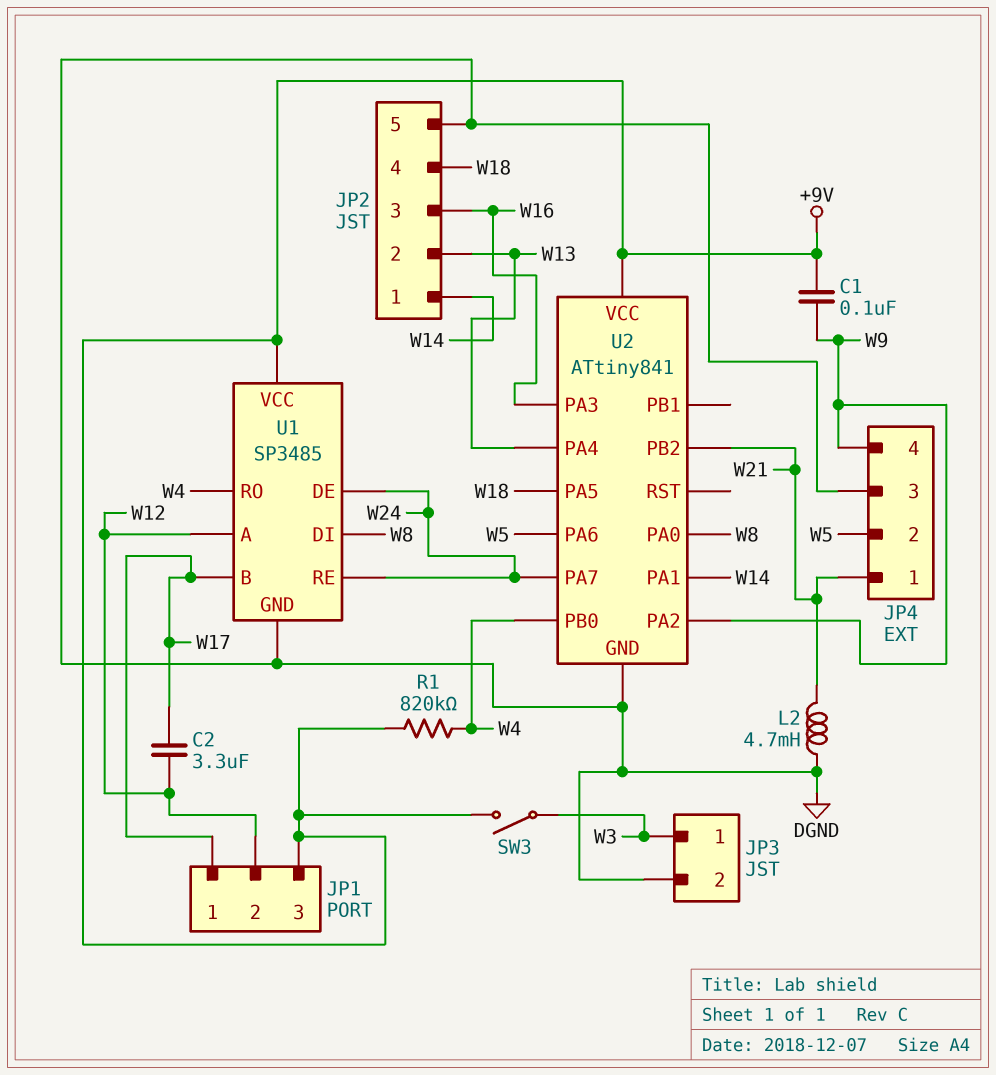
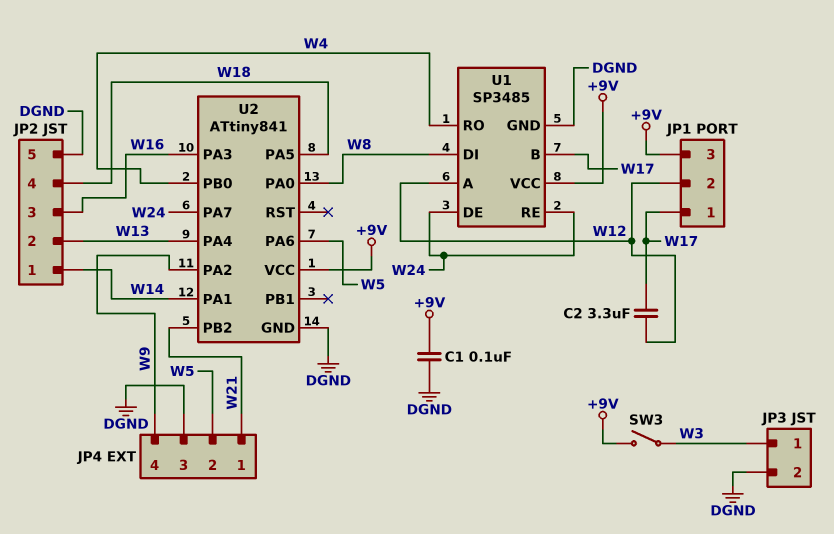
C1: 100nF (+9V, W9) -> 100nF (+9V, DGND)
L2: 4.7mH (DGND, W21) -> none
R1: 820k (+9V, W4) -> none

